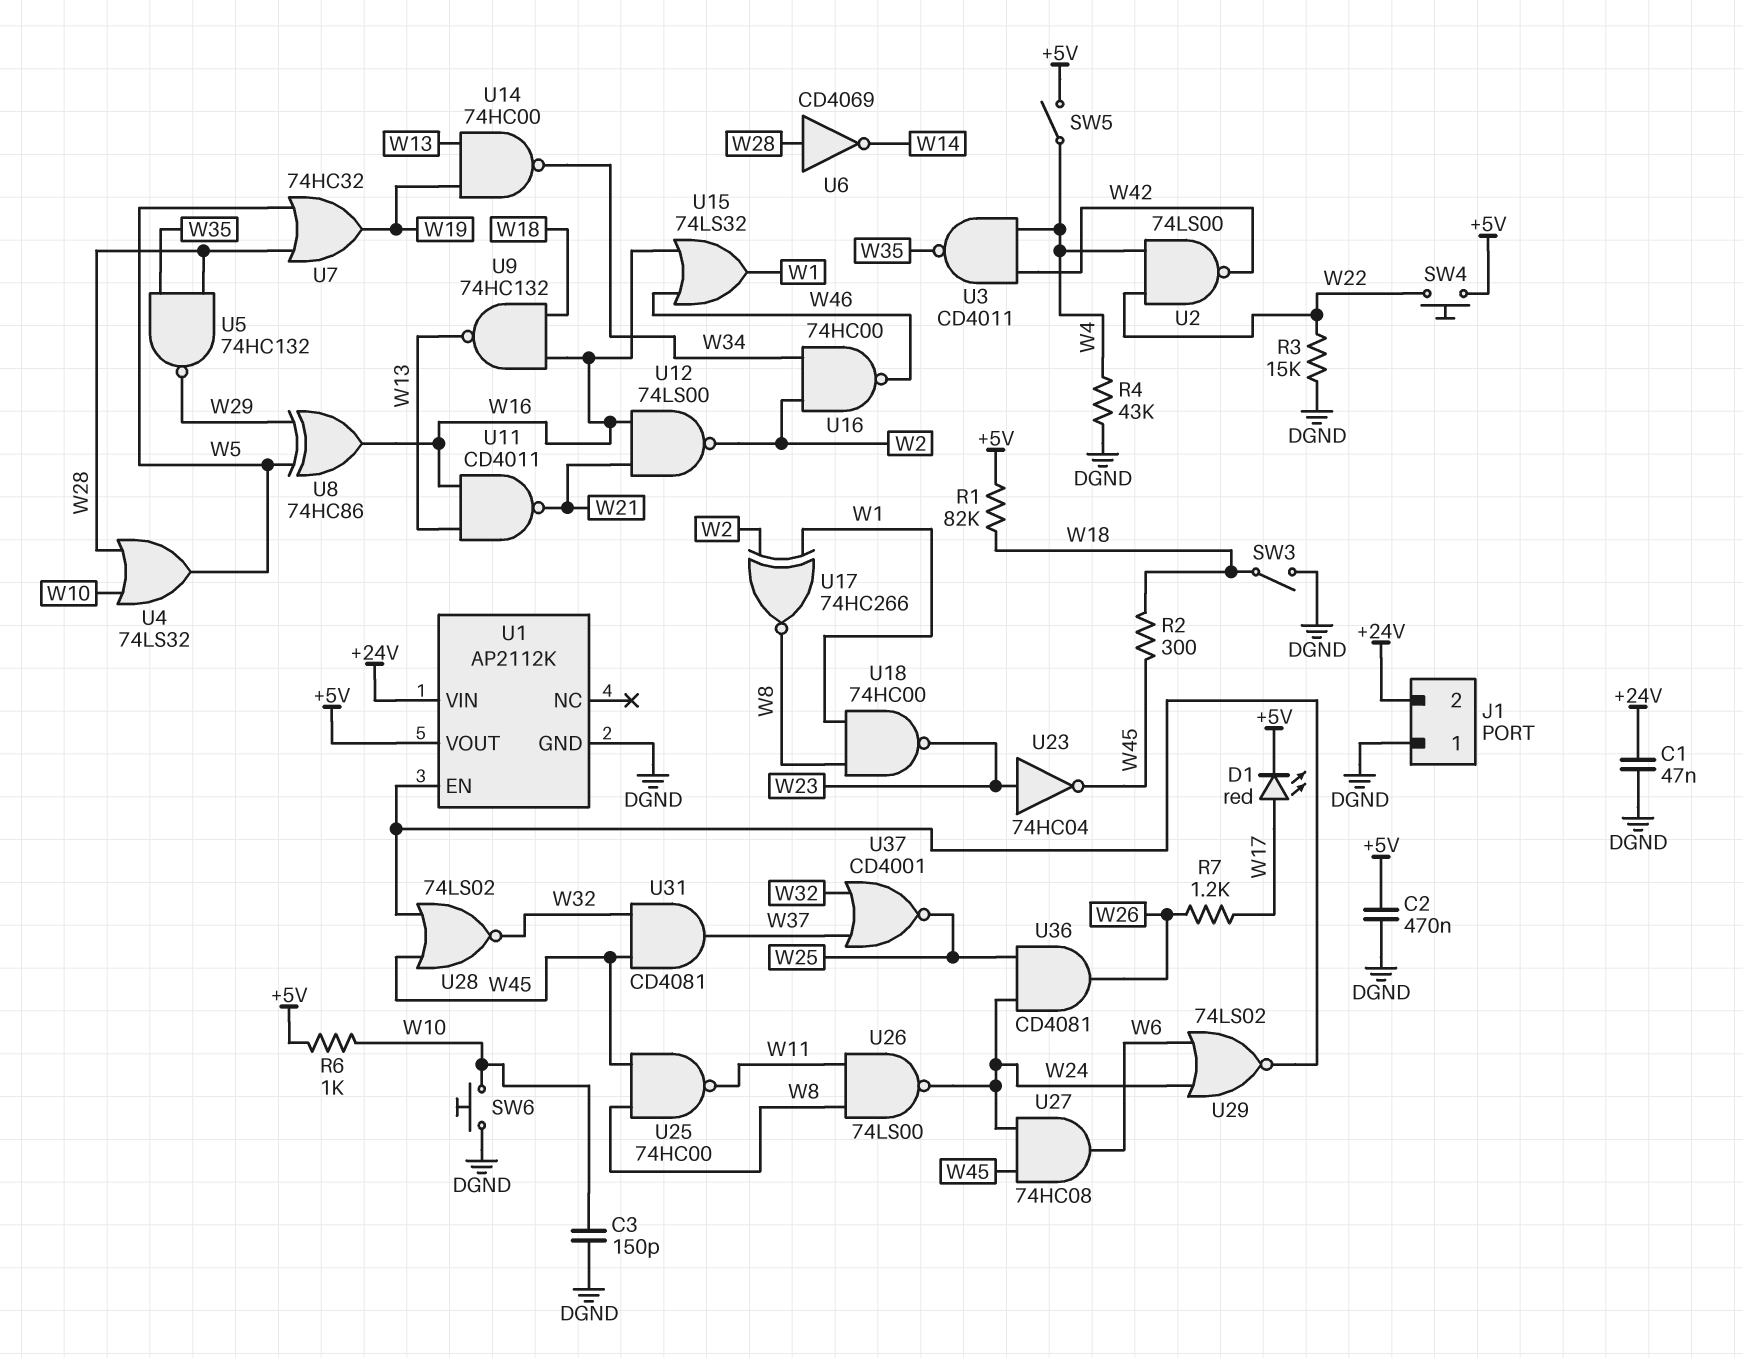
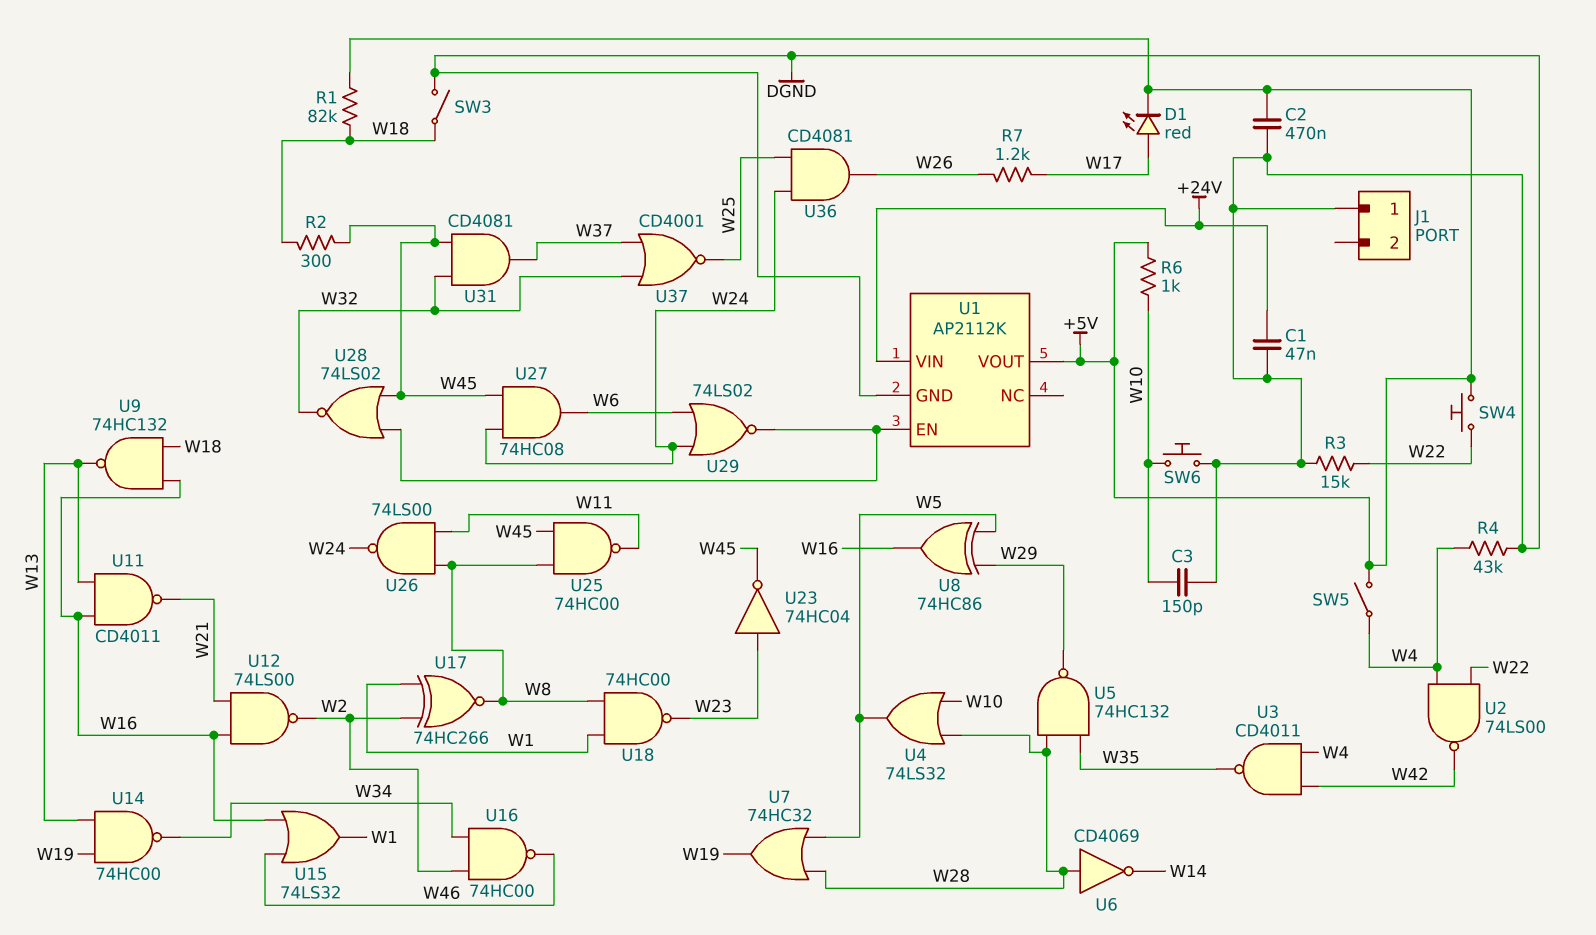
J1 pin 2: +24V -> none

